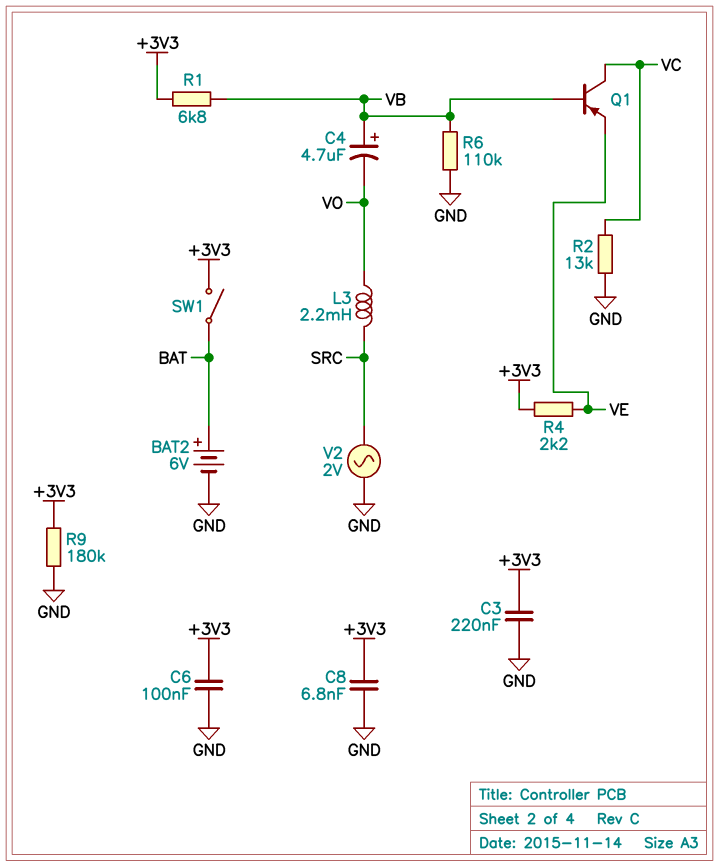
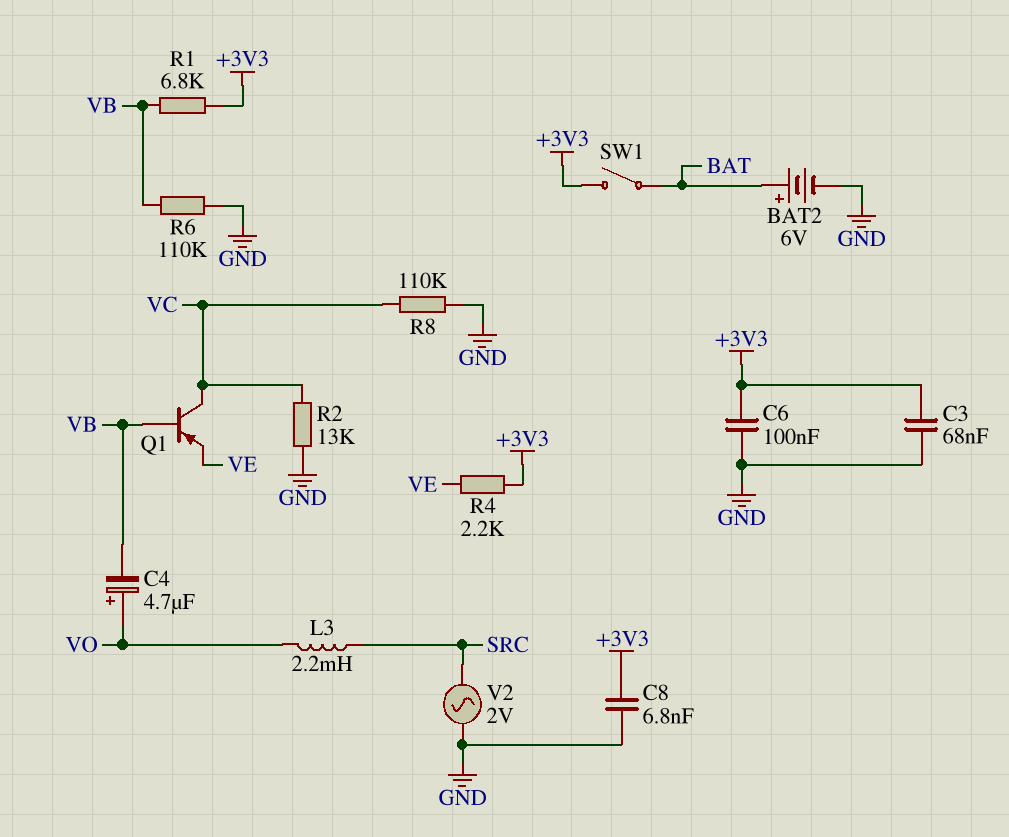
C3: 220nF (+3V3, GND) -> 68nF (+3V3, GND)
C4: 4.7uF (plus VB, minus VO) -> 4.7uF (plus VO, minus VB)
R8: none -> 110k (GND, VC)
R9: 180k (+3V3, GND) -> none

